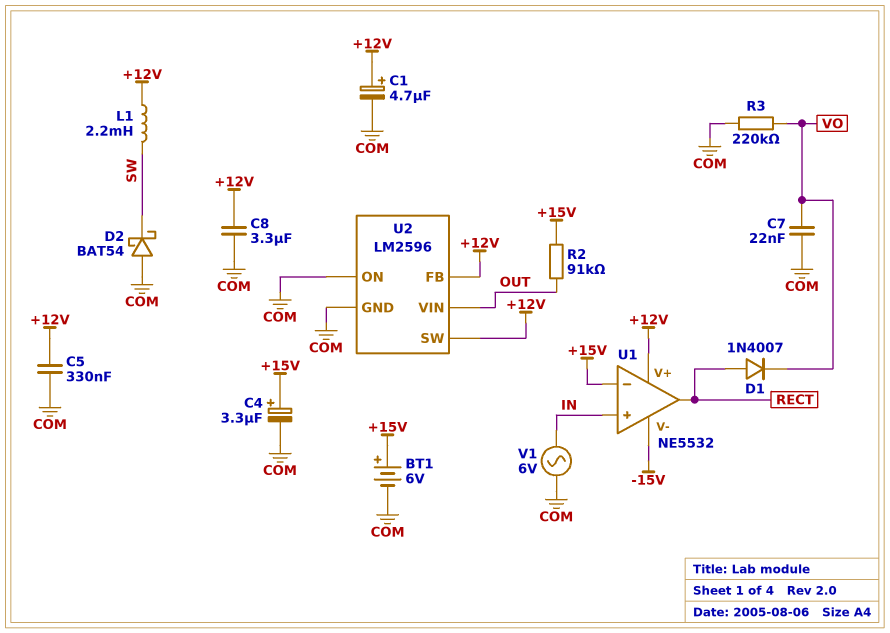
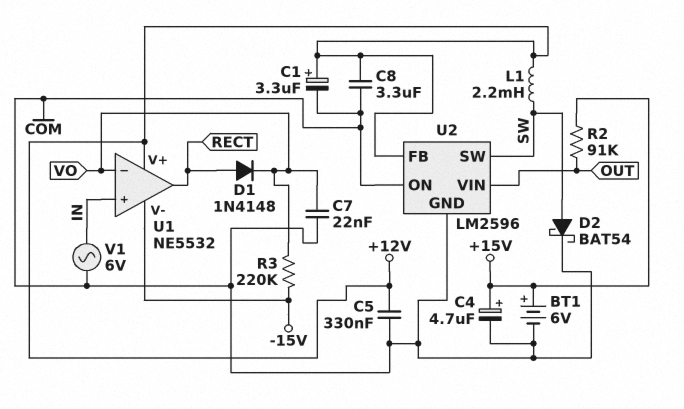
C1: 4.7uF (plus +12V, minus COM) -> 3.3uF (plus +12V, minus COM)
C4: 3.3uF (plus +15V, minus COM) -> 4.7uF (plus +15V, minus COM)
D1: diode 1N4007 (A RECT, K VO) -> diode 1N4148 (A RECT, K VO)
D2: schottky BAT54 (A COM, K SW) -> schottky BAT54 (A SW, K COM)
R3: 220k (COM, VO) -> 220k (-15V, VO)
U1 pin in-: +15V -> VO
U2 pin SW: +12V -> SW

